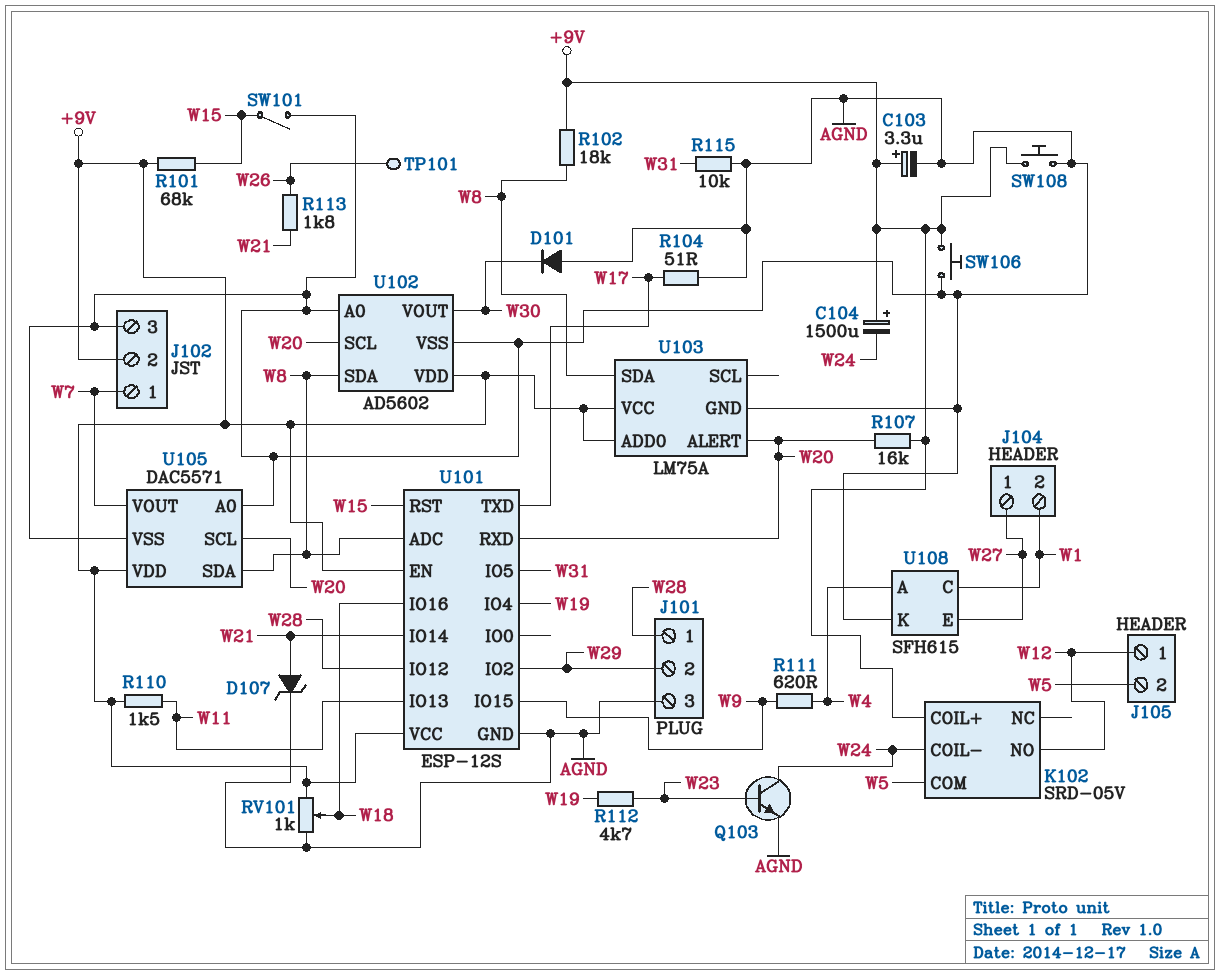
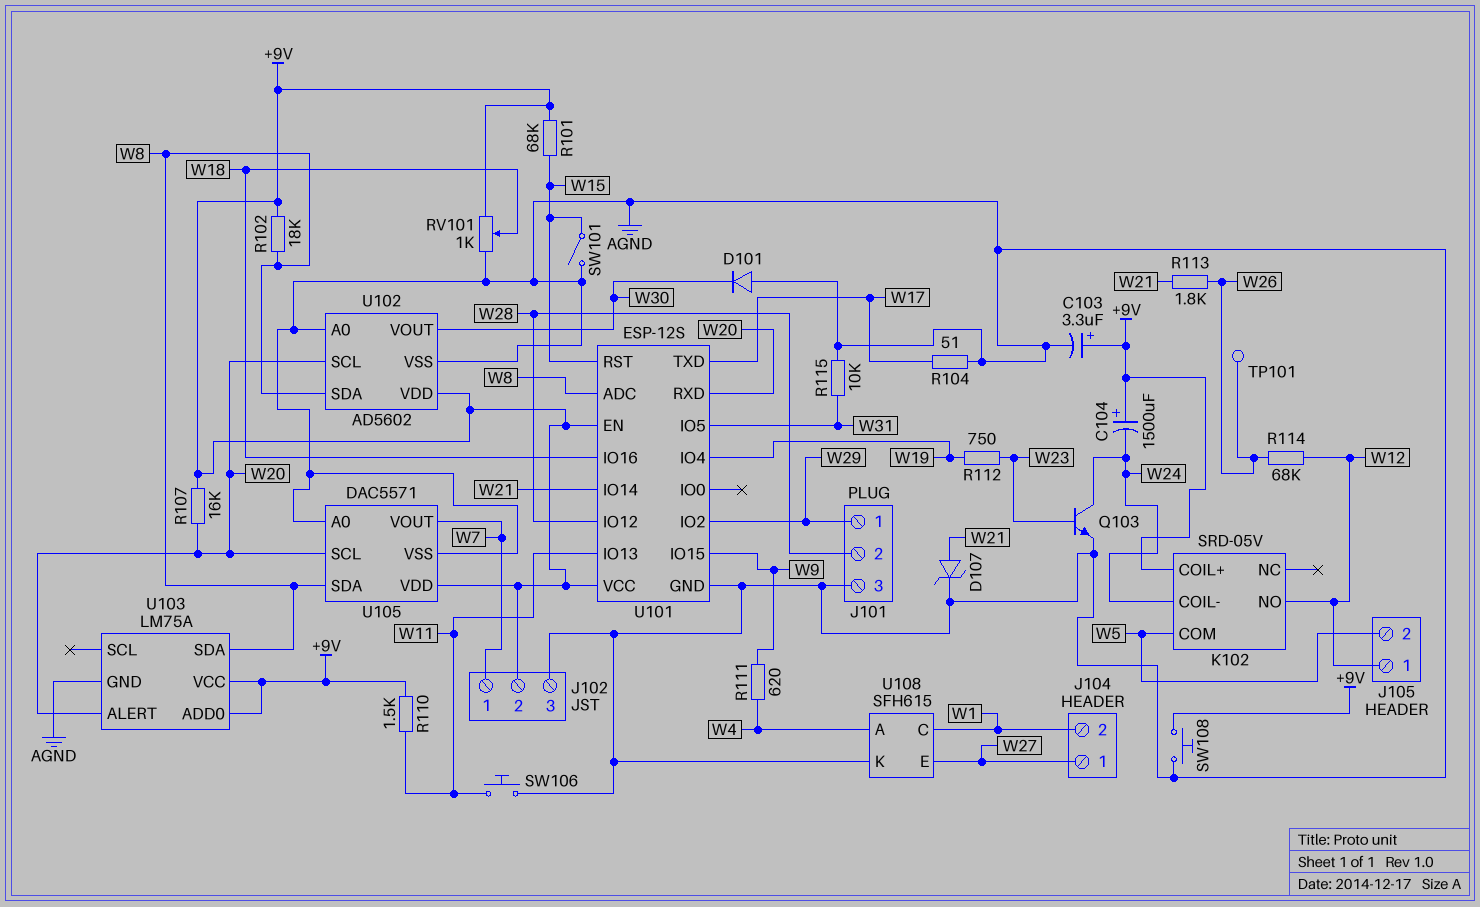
J101 pin 1: W28 -> W29
J101 pin 2: W29 -> W28
R112: 4.7k (W19, W23) -> 750 (W19, W23)
R114: none -> 68k (W12, W26)
SW106: button (+9V, AGND) -> button (AGND, W11)

